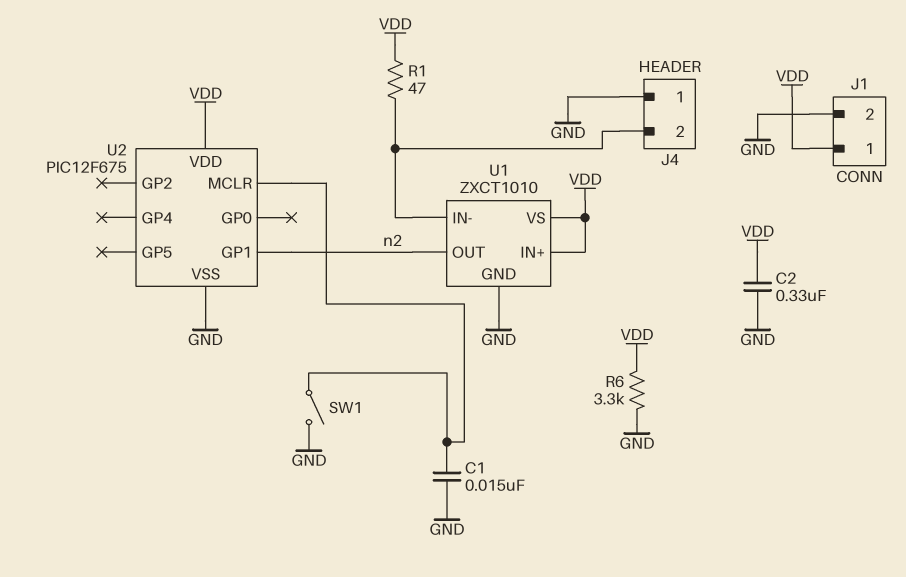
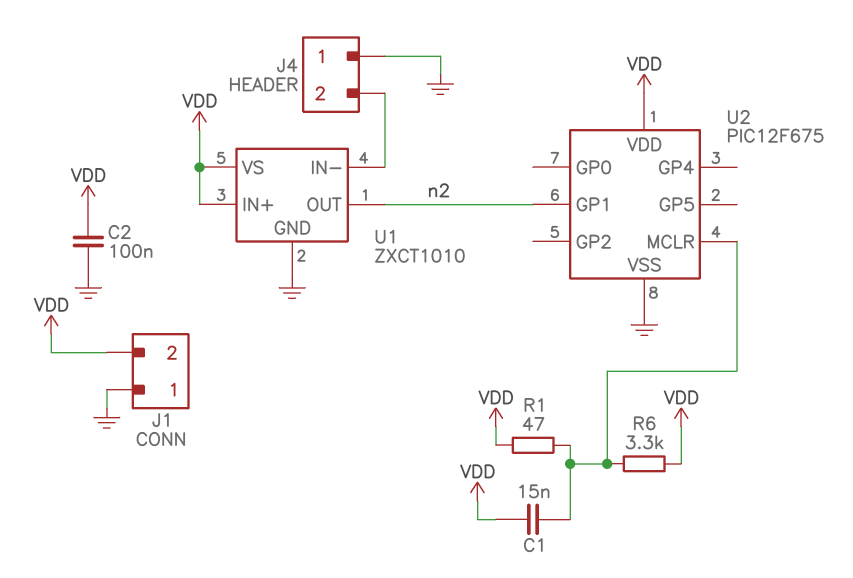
C1: 15nF (GND, U2/MCLR) -> 15nF (U2/MCLR, VDD)
C2: 330nF (GND, VDD) -> 100nF (GND, VDD)
J1 pin 1: VDD -> GND
J1 pin 2: GND -> VDD
R1: 47 (J4/2, VDD) -> 47 (U2/MCLR, VDD)
R6: 3.3k (GND, VDD) -> 3.3k (U2/MCLR, VDD)
SW1: switch (GND, U2/MCLR) -> none

